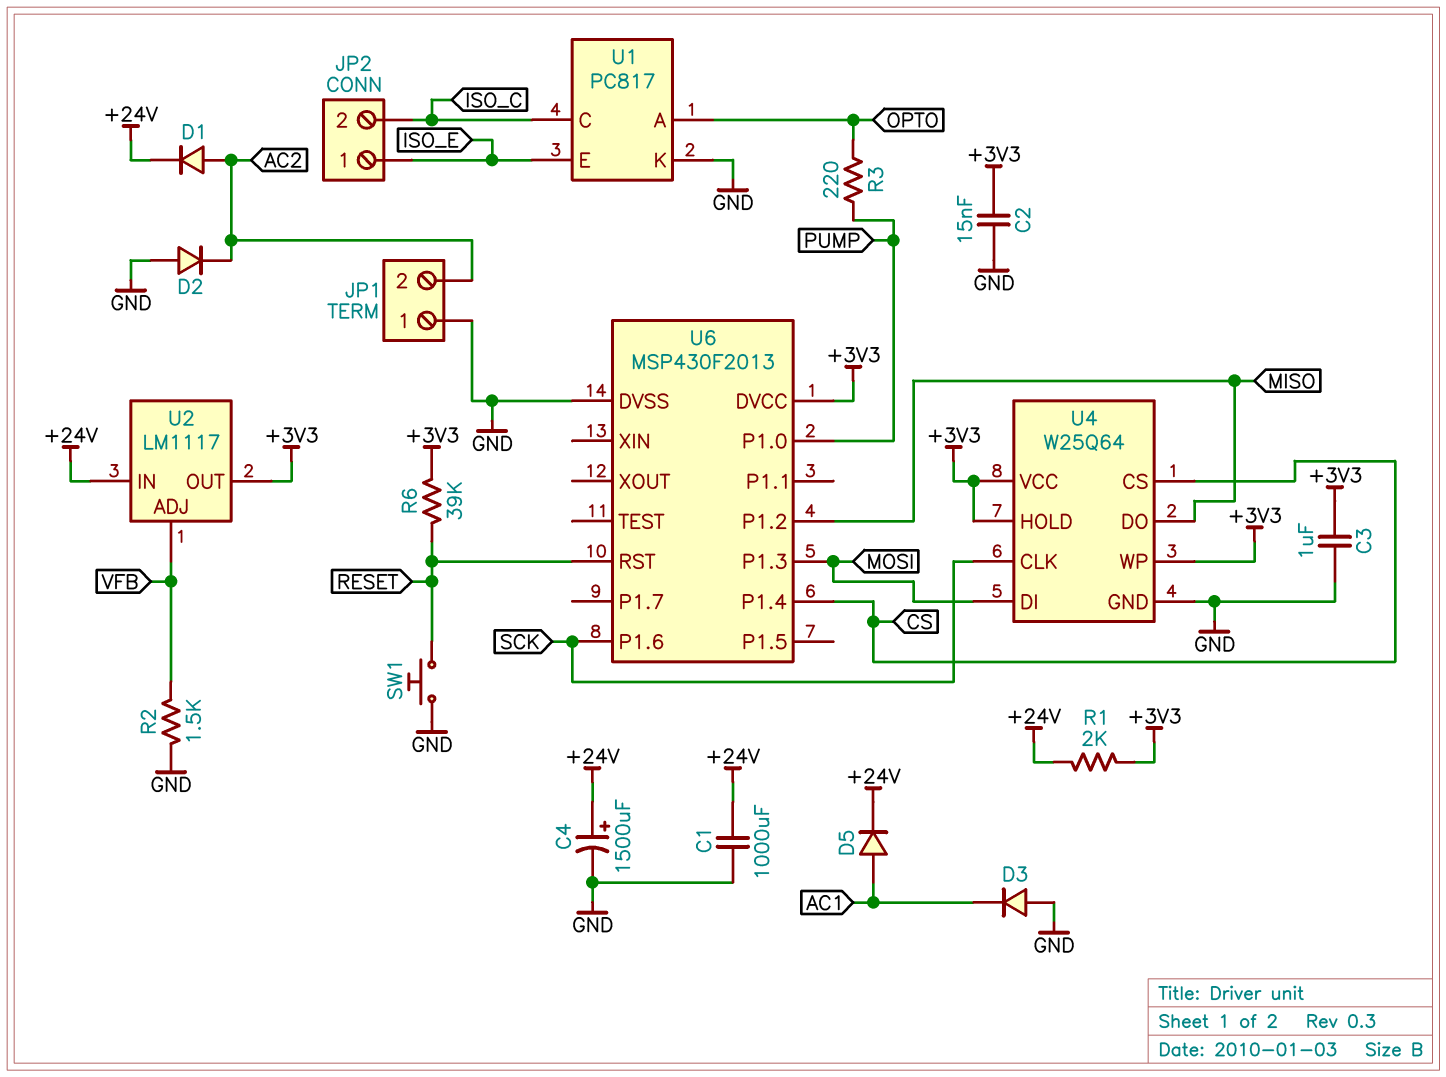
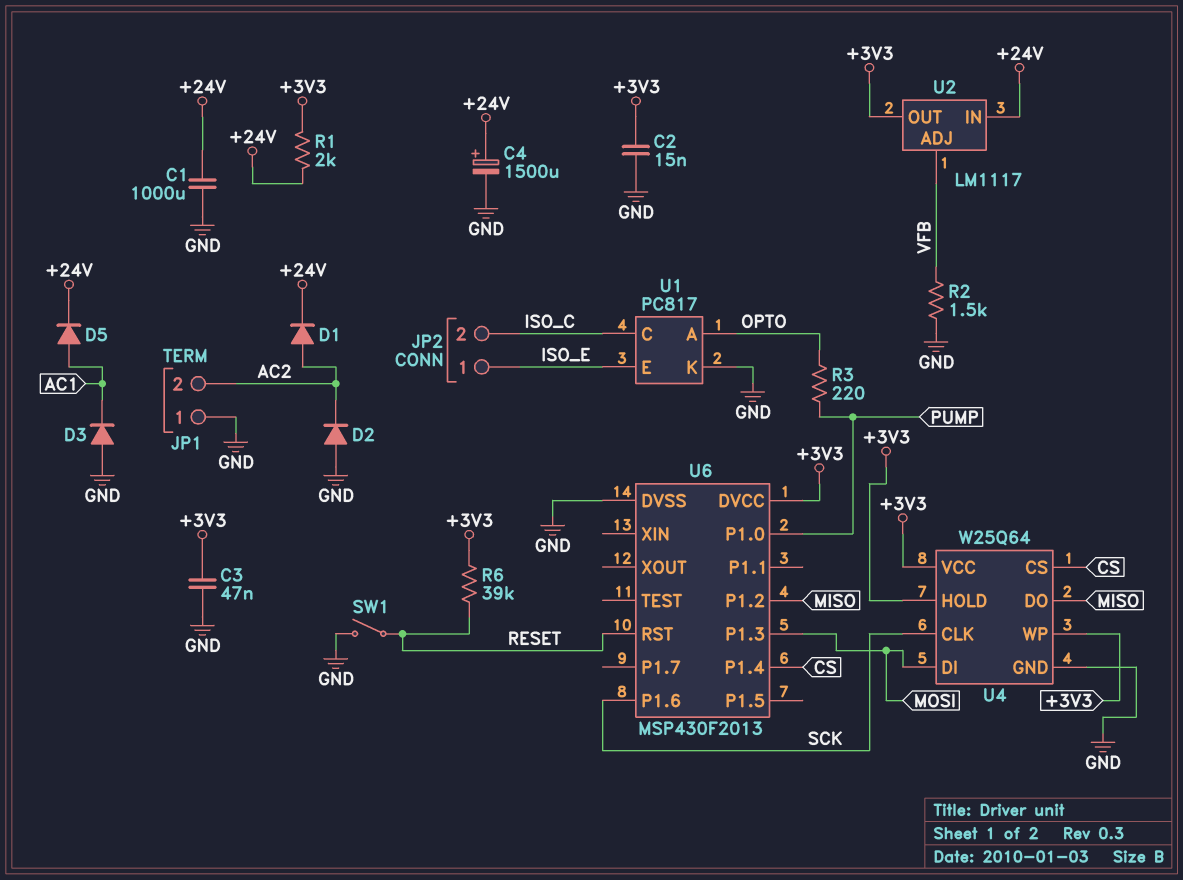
C3: 1uF (+3V3, GND) -> 47nF (+3V3, GND)
SW1: button (GND, RESET) -> switch (GND, RESET)

